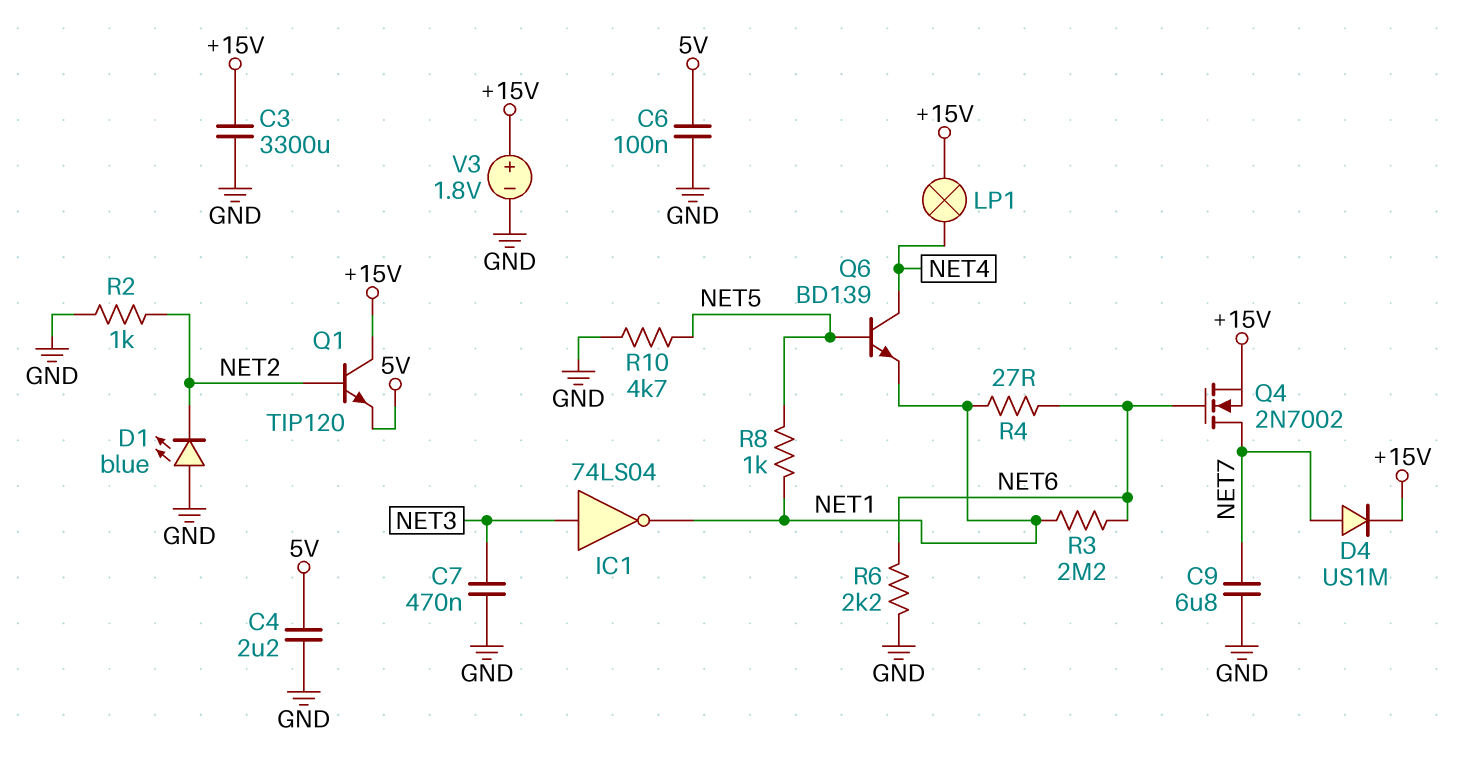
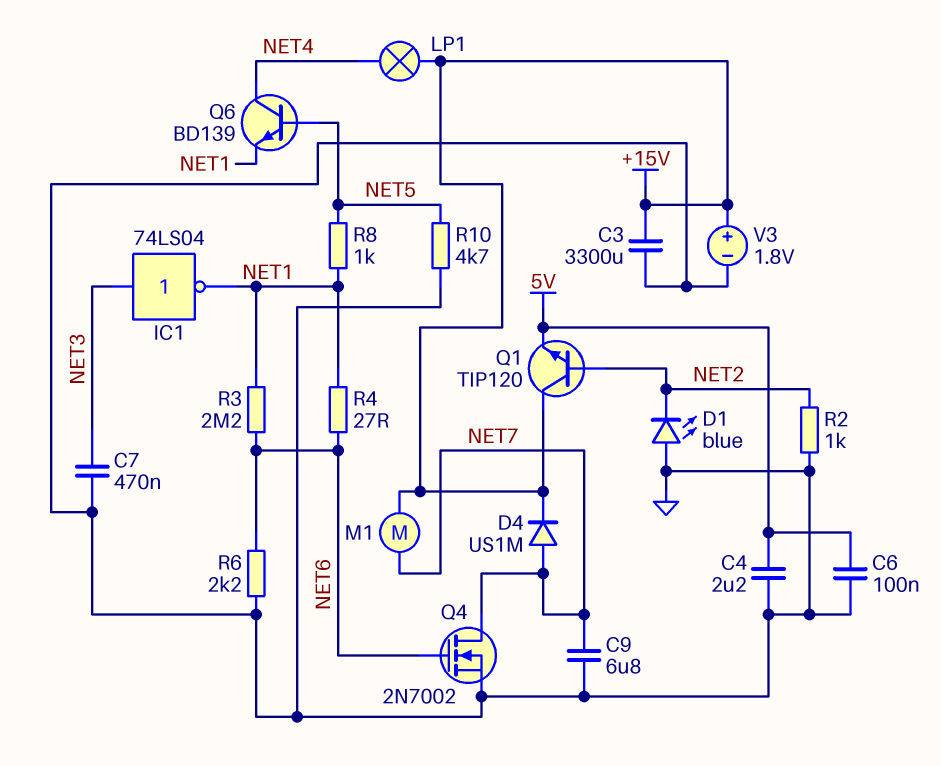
M1: none -> motor (+15V, NET7)
Q4: NMOS 2N7002 (G NET6, D NET7, S +15V) -> NMOS 2N7002 (G NET6, D NET7, S GND)

